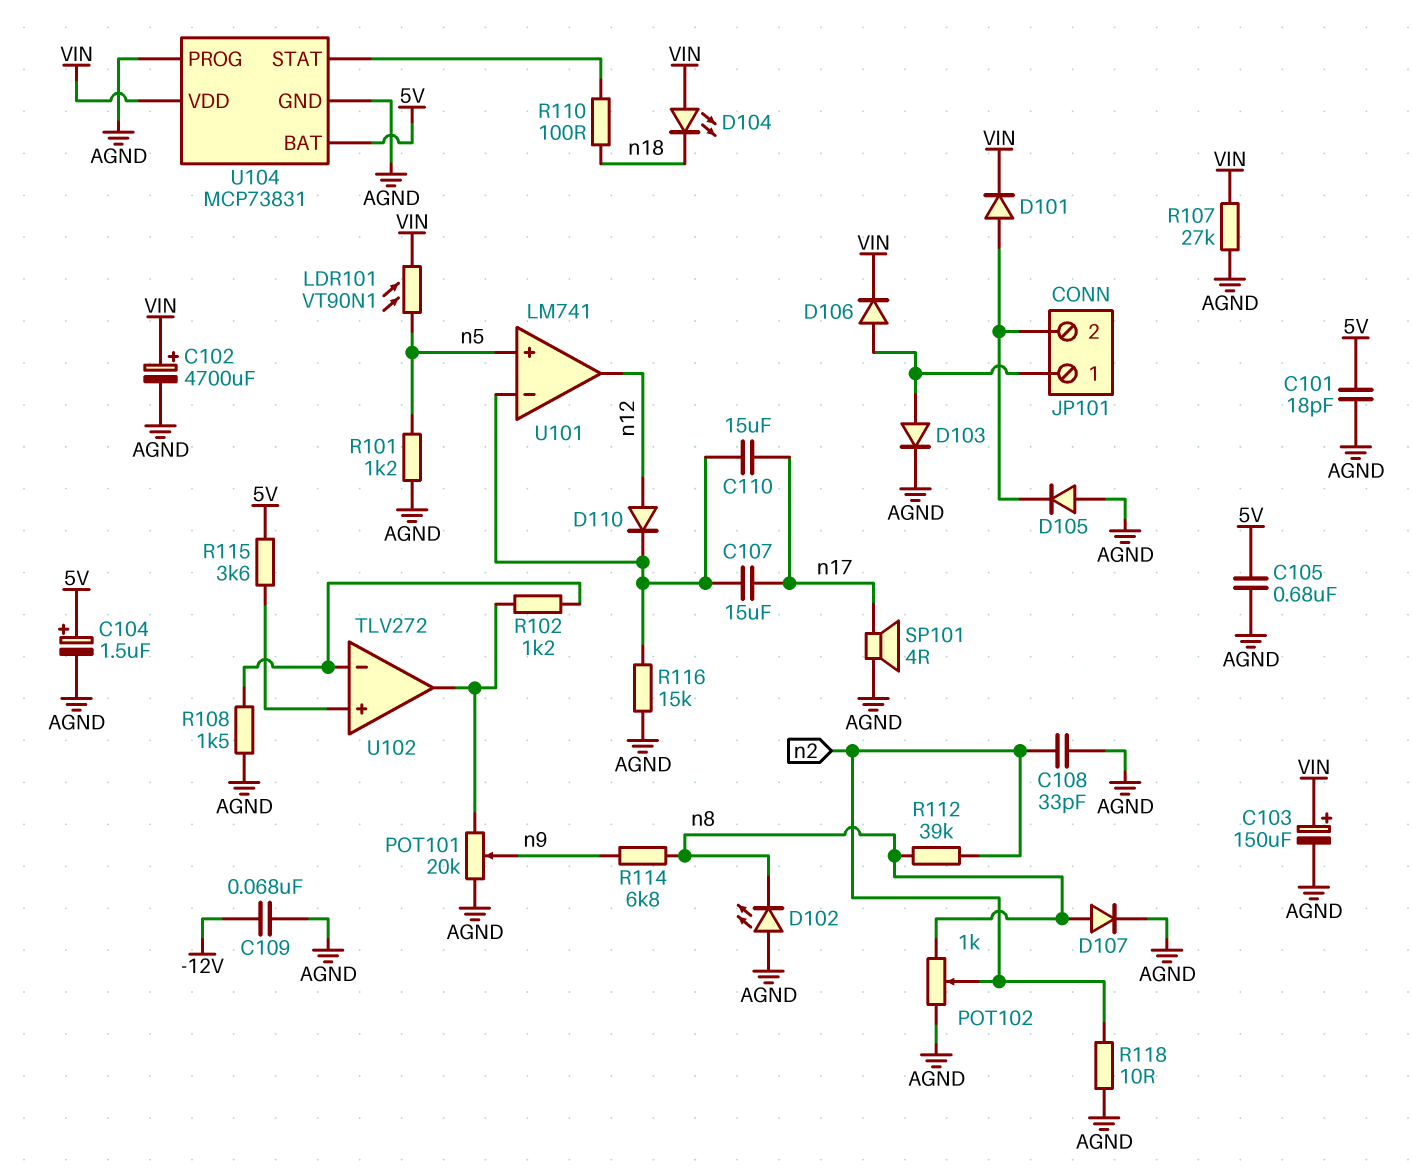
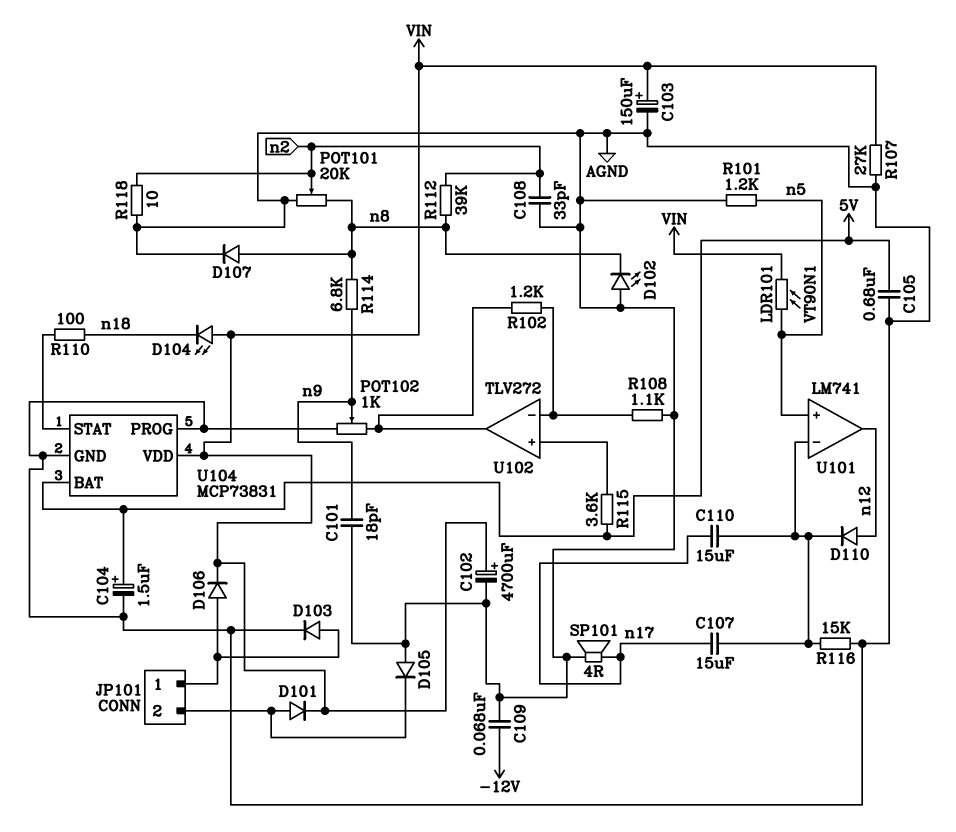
C101: 18pF (5V, AGND) -> 18pF (AGND, n9)
POT101: 20k (AGND, U102/out, wiper n9) -> 20k (AGND, n8, wiper n2)
POT102: 1k (AGND, n8, wiper n2) -> 1k (AGND, U102/out, wiper n9)
R108: 1.5k (AGND, U102/in-) -> 1.1k (AGND, U102/in-)

